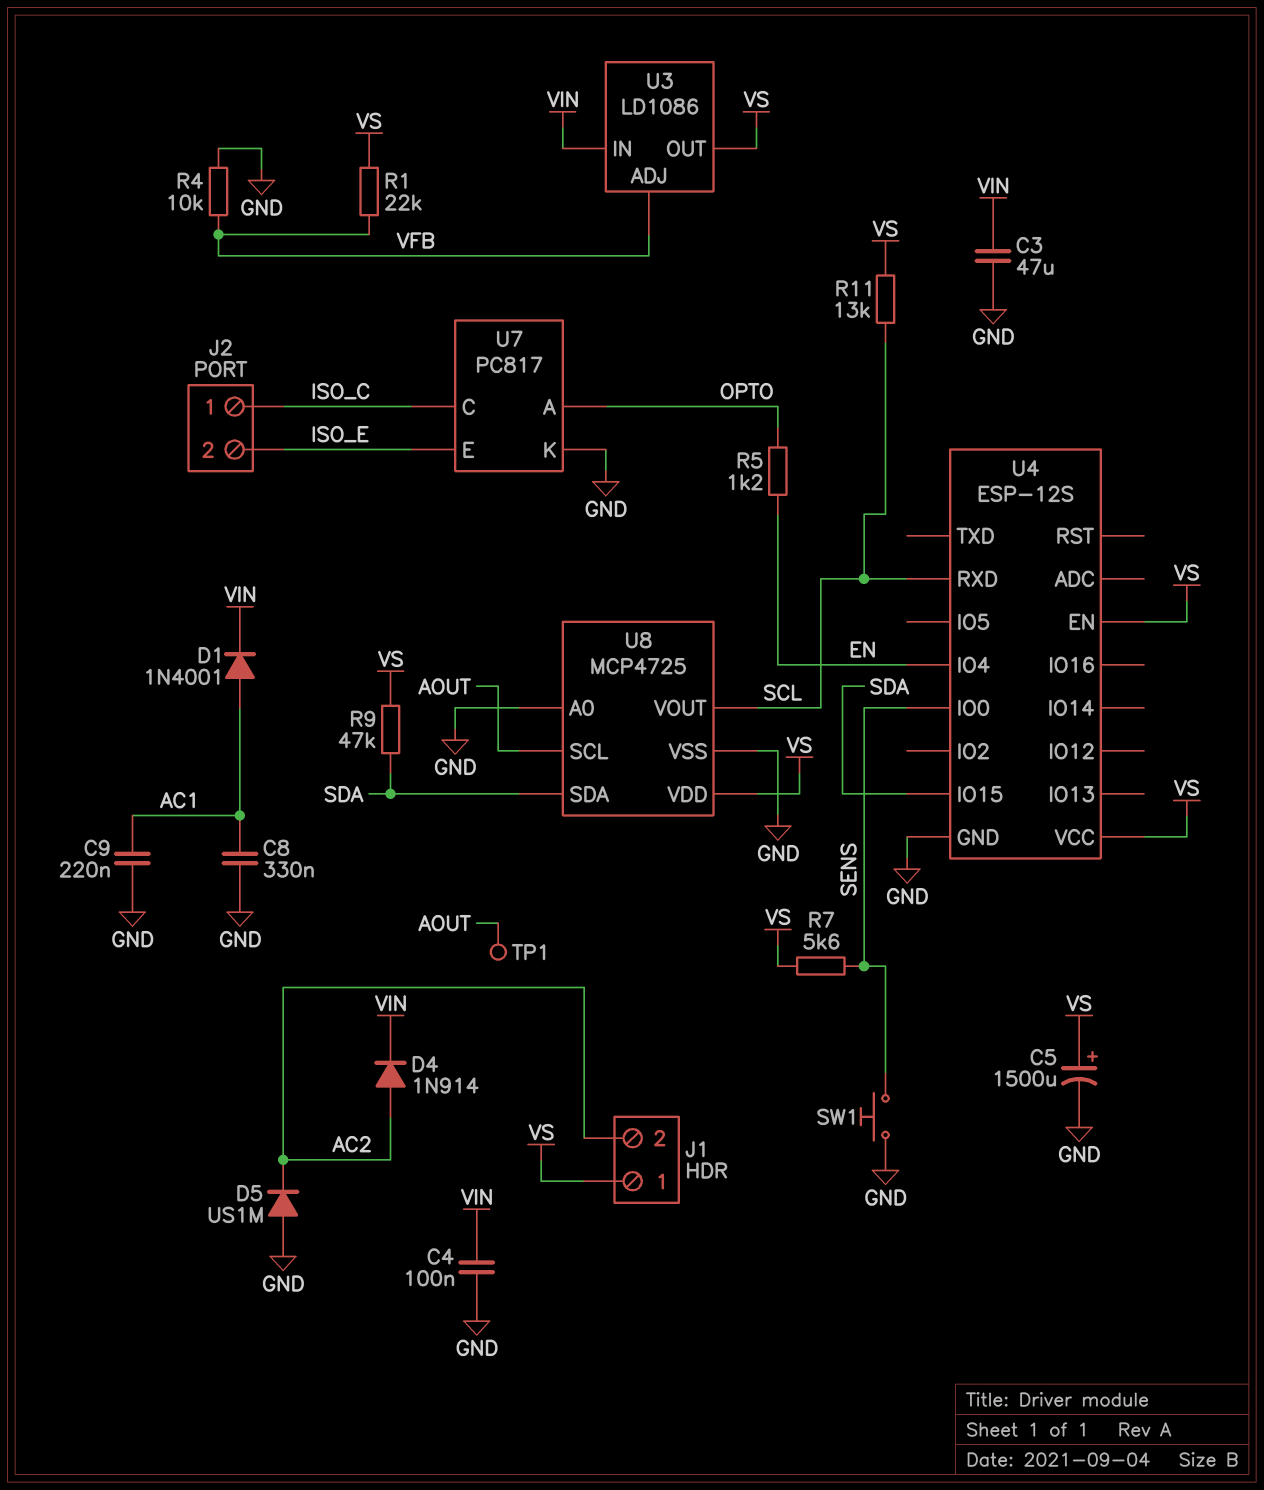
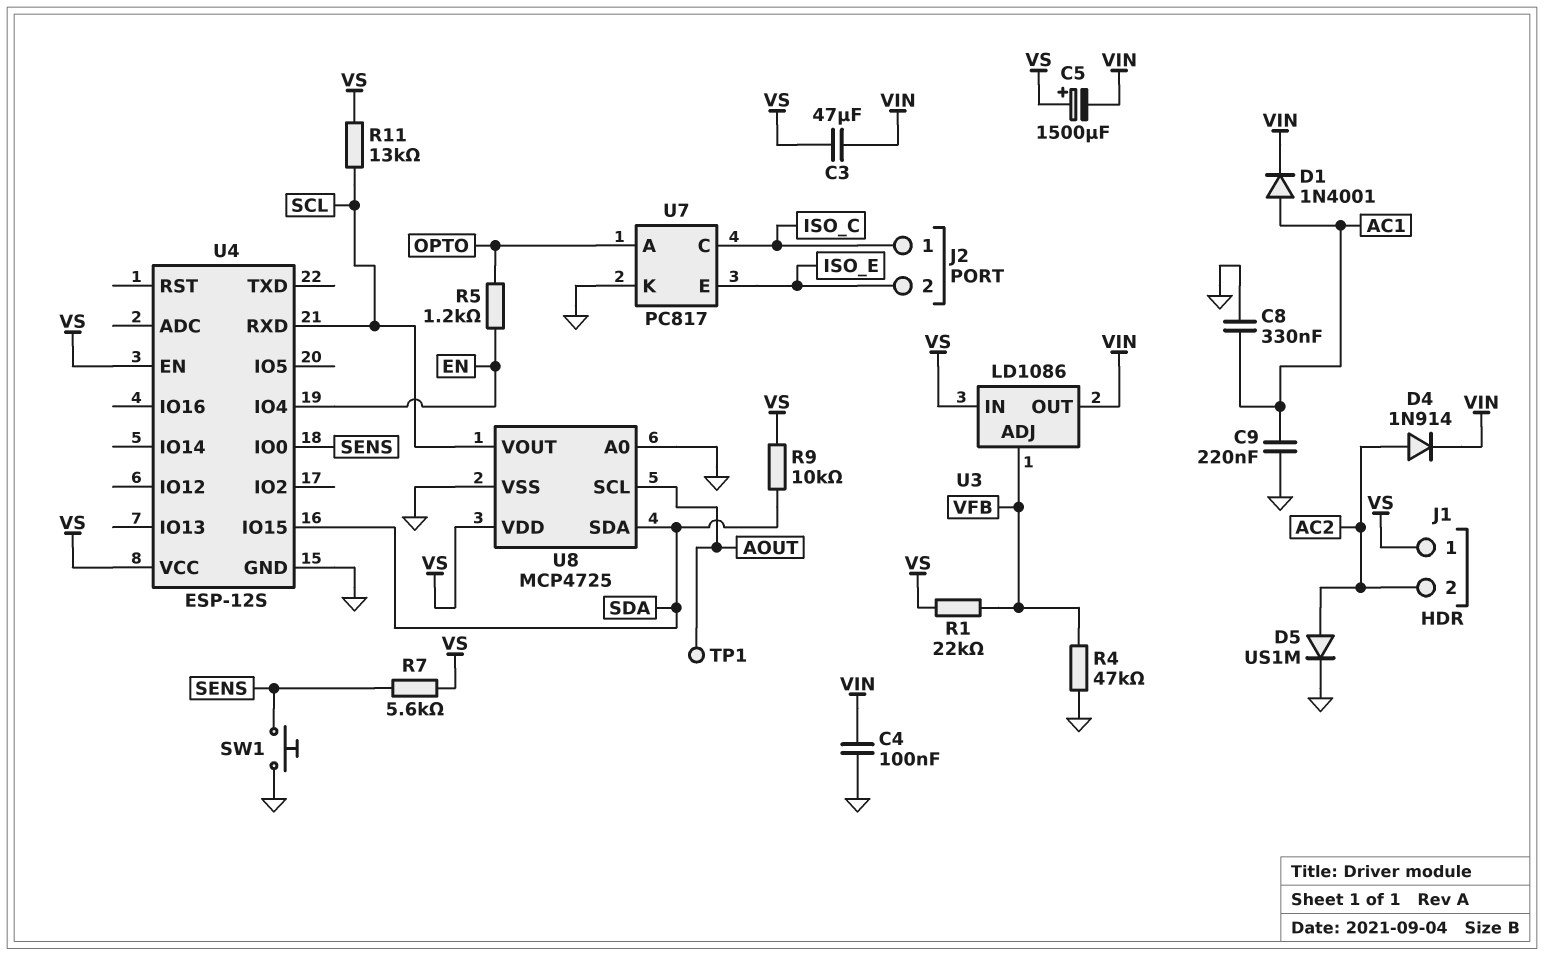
C3: 47uF (GND, VIN) -> 47uF (VIN, VS)
C5: 1500uF (plus VS, minus GND) -> 1500uF (plus VS, minus VIN)
D5: diode US1M (A GND, K AC2) -> diode US1M (A AC2, K GND)
R4: 10k (GND, VFB) -> 47k (GND, VFB)
R9: 47k (SDA, VS) -> 10k (SDA, VS)
U3 pin IN: VIN -> VS
U3 pin OUT: VS -> VIN

